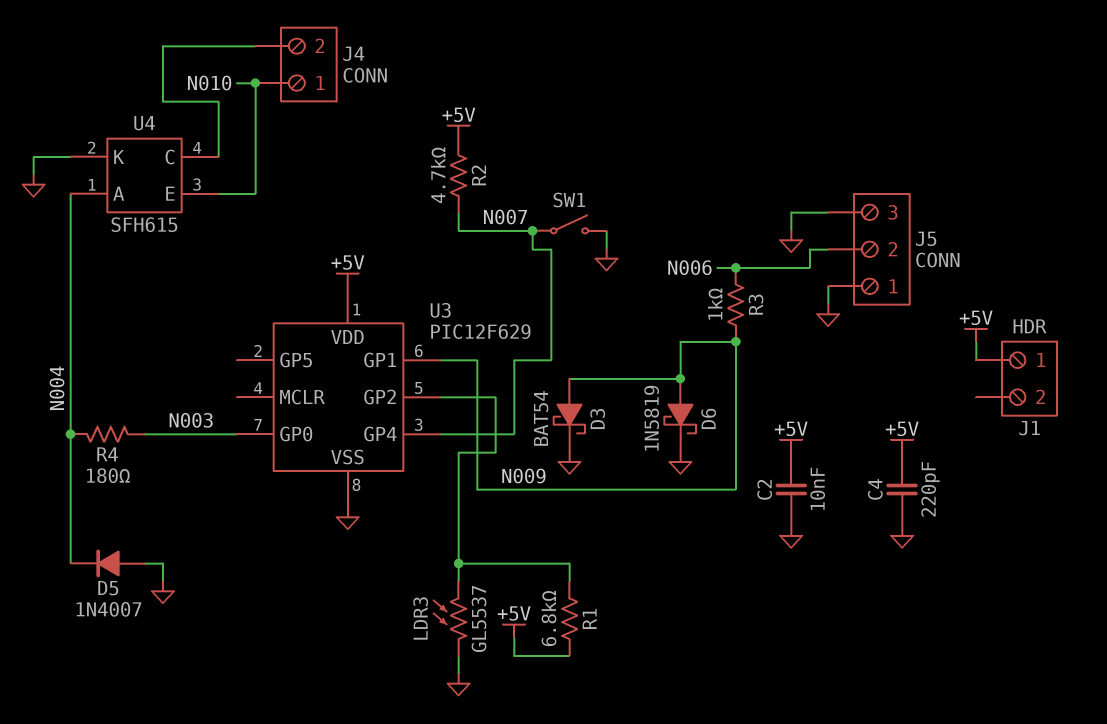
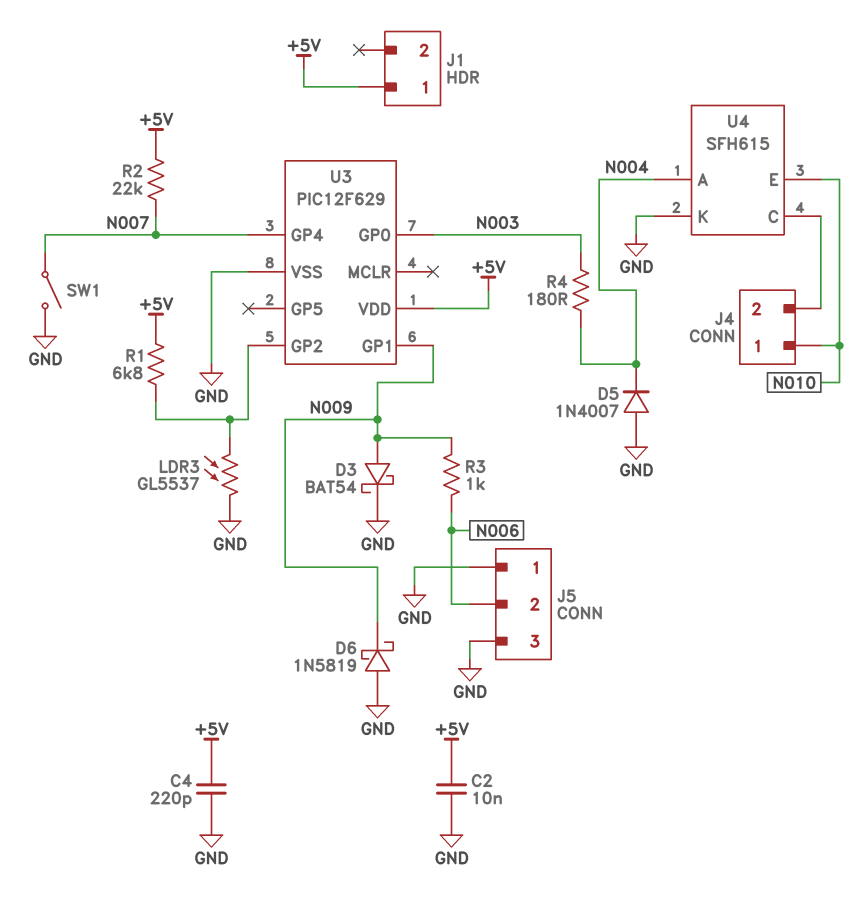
D6: schottky 1N5819 (A N009, K GND) -> schottky 1N5819 (A GND, K N009)
R2: 4.7k (+5V, N007) -> 22k (+5V, N007)

